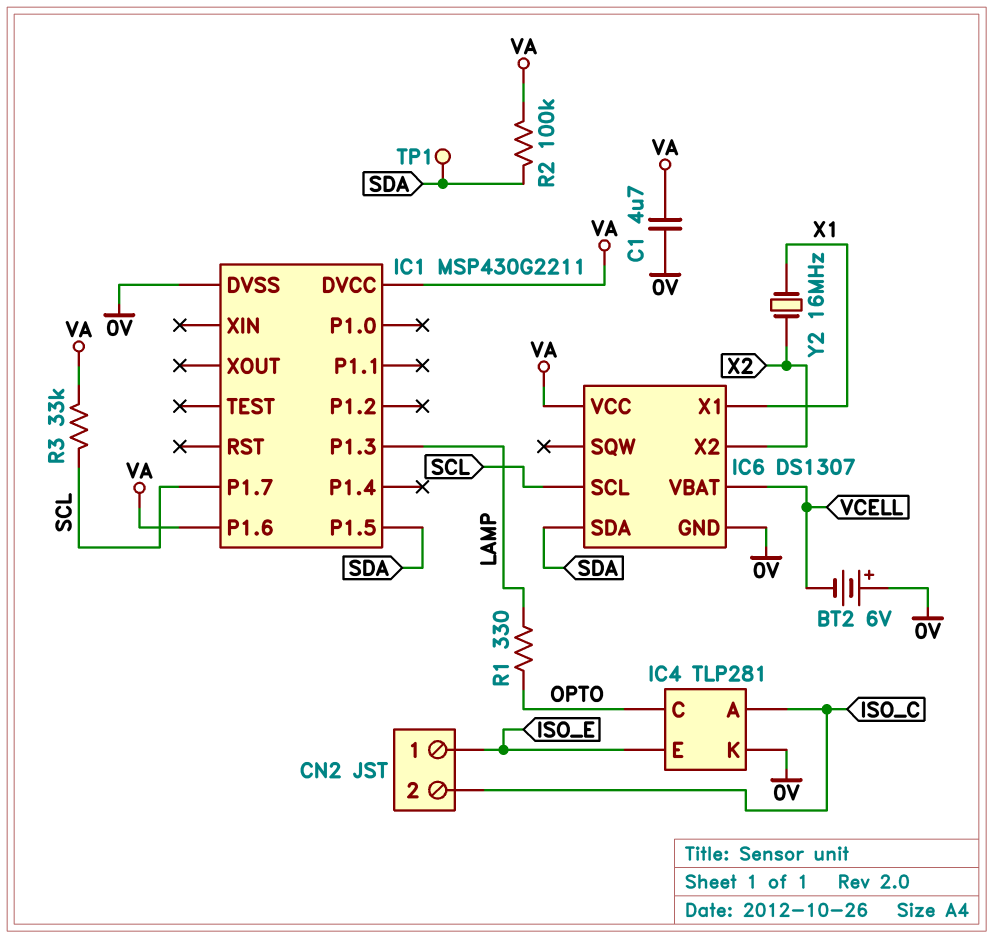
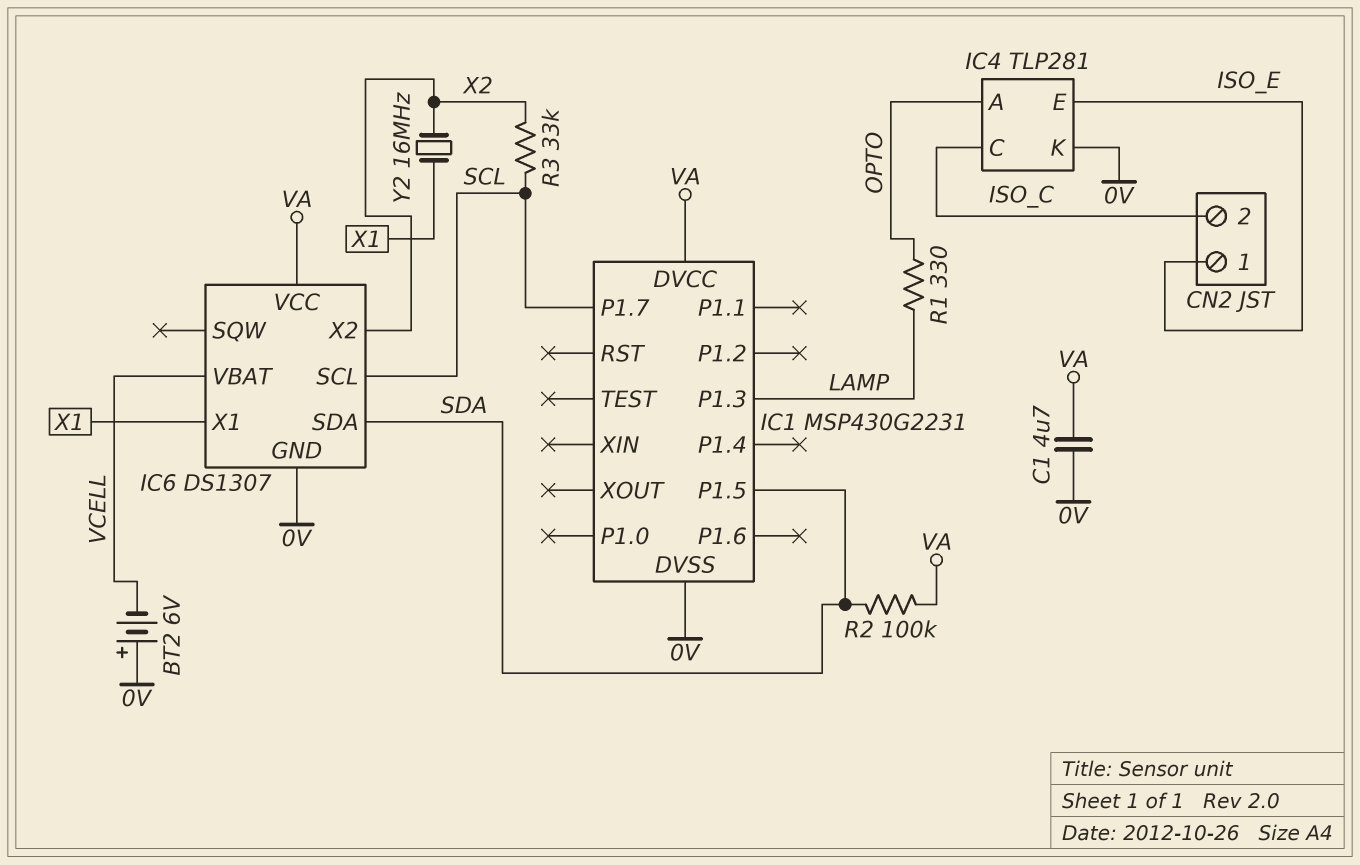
IC1: MSP430G2211 -> MSP430G2231
IC1 pin P1.6: VA -> none
IC4 pin A: ISO_C -> OPTO
IC4 pin C: OPTO -> ISO_C
R3: 33k (SCL, VA) -> 33k (SCL, X2)
TP1: test point (SDA) -> none

